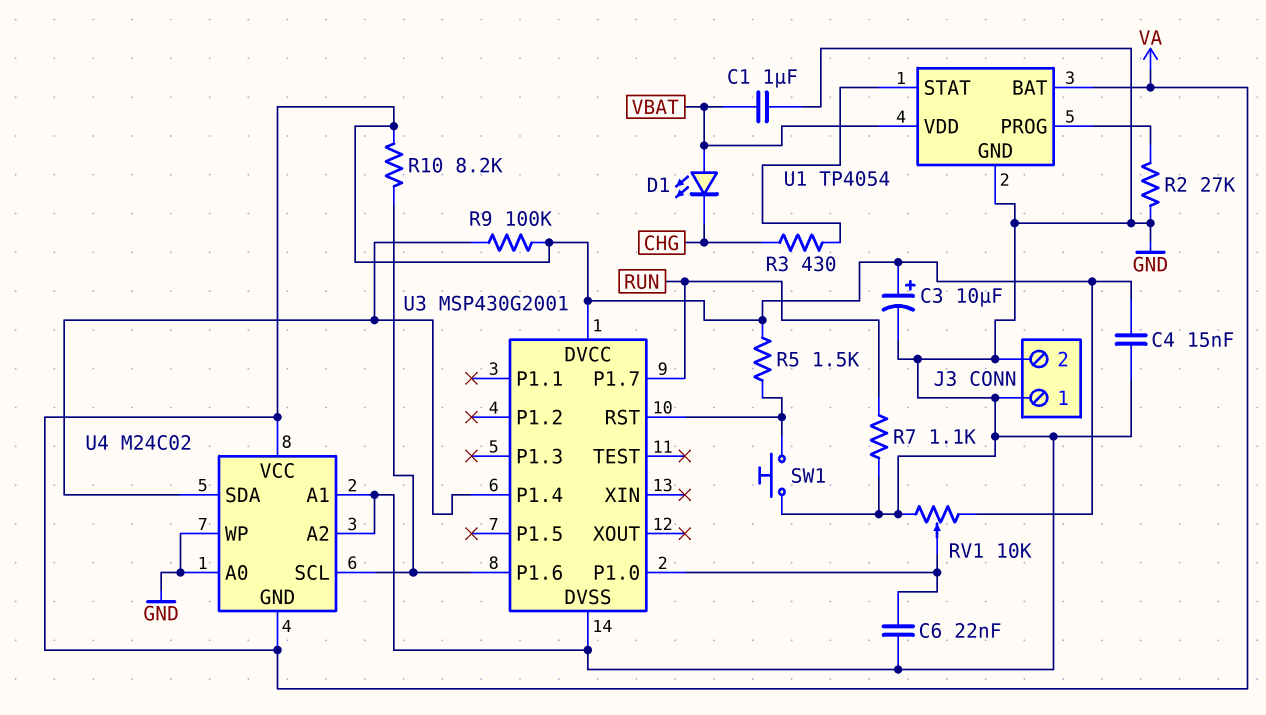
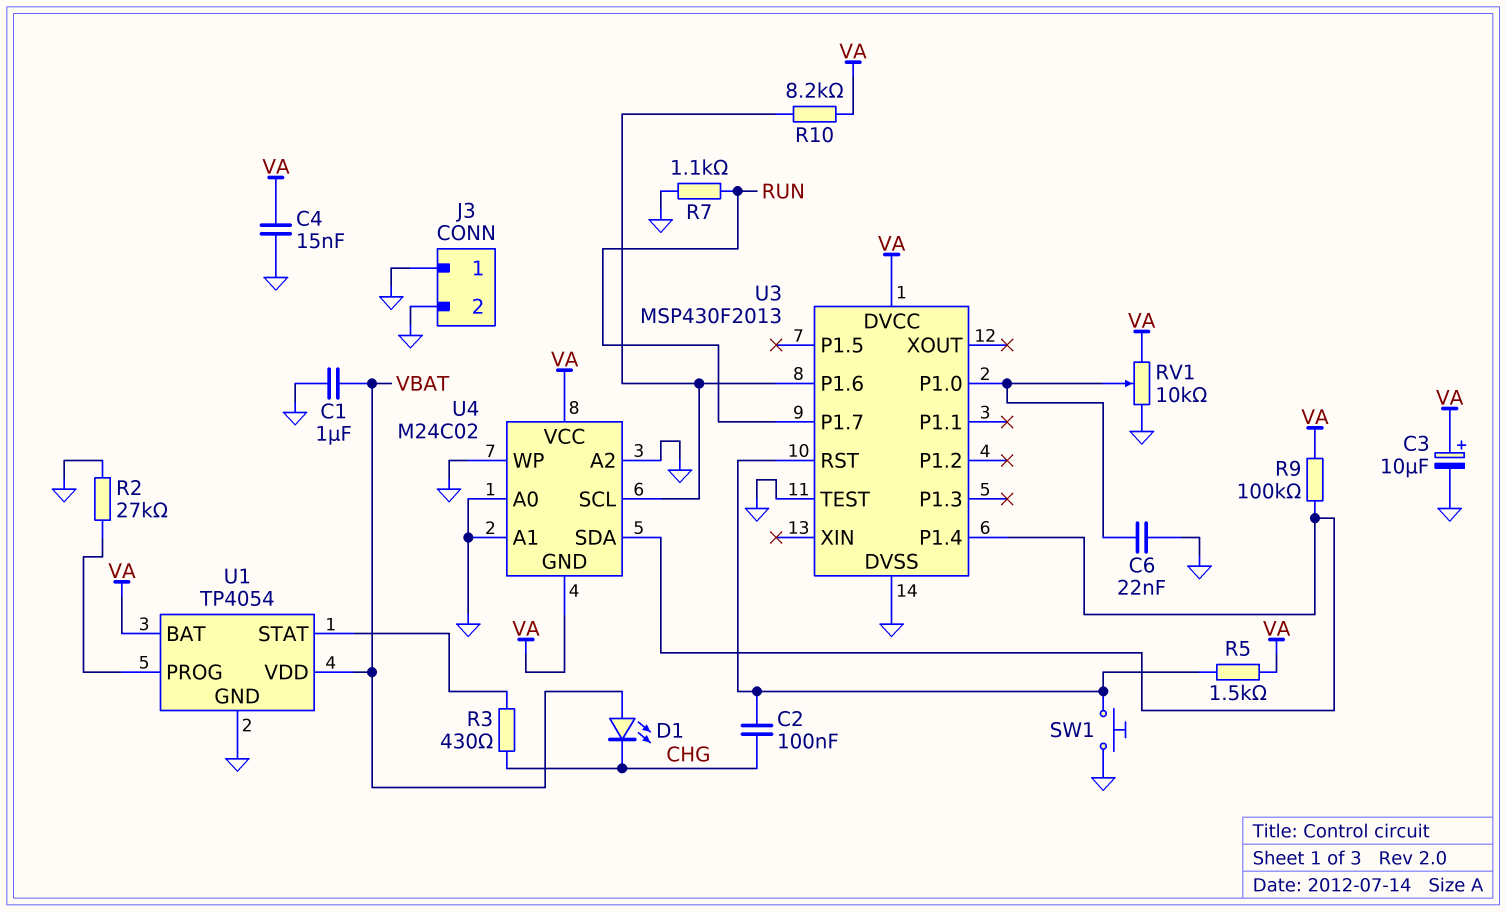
C2: none -> 100nF (CHG, U3/RST)
U3: MSP430G2001 -> MSP430F2013
U3 pin TEST: none -> GND

